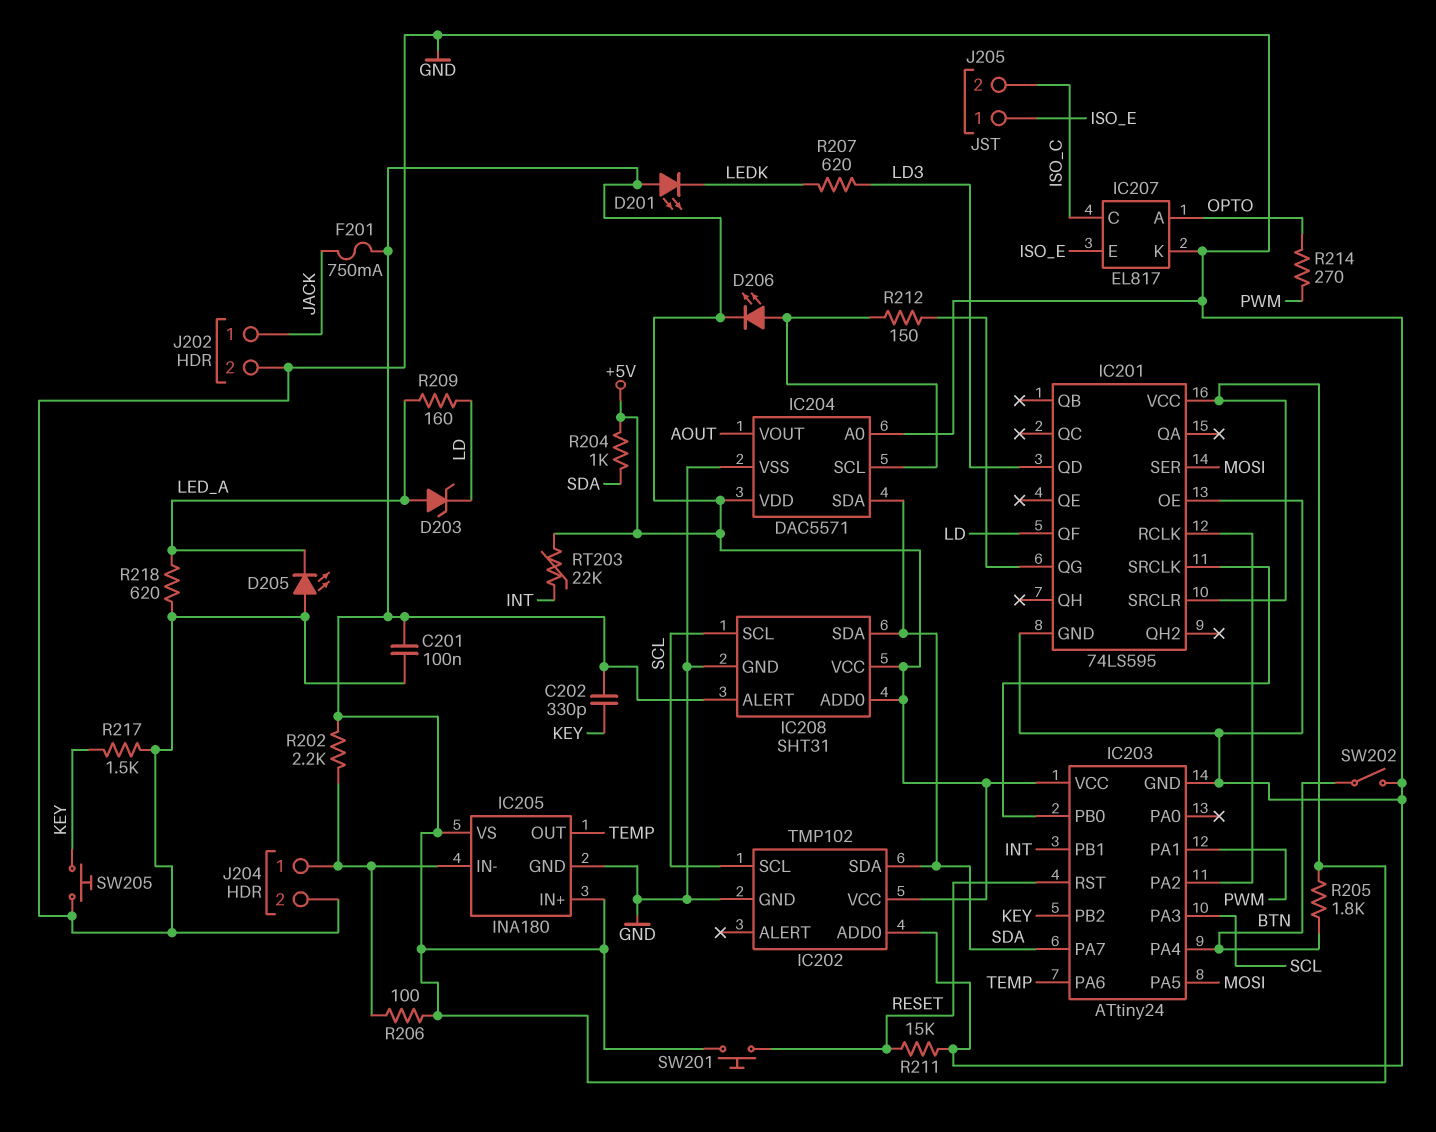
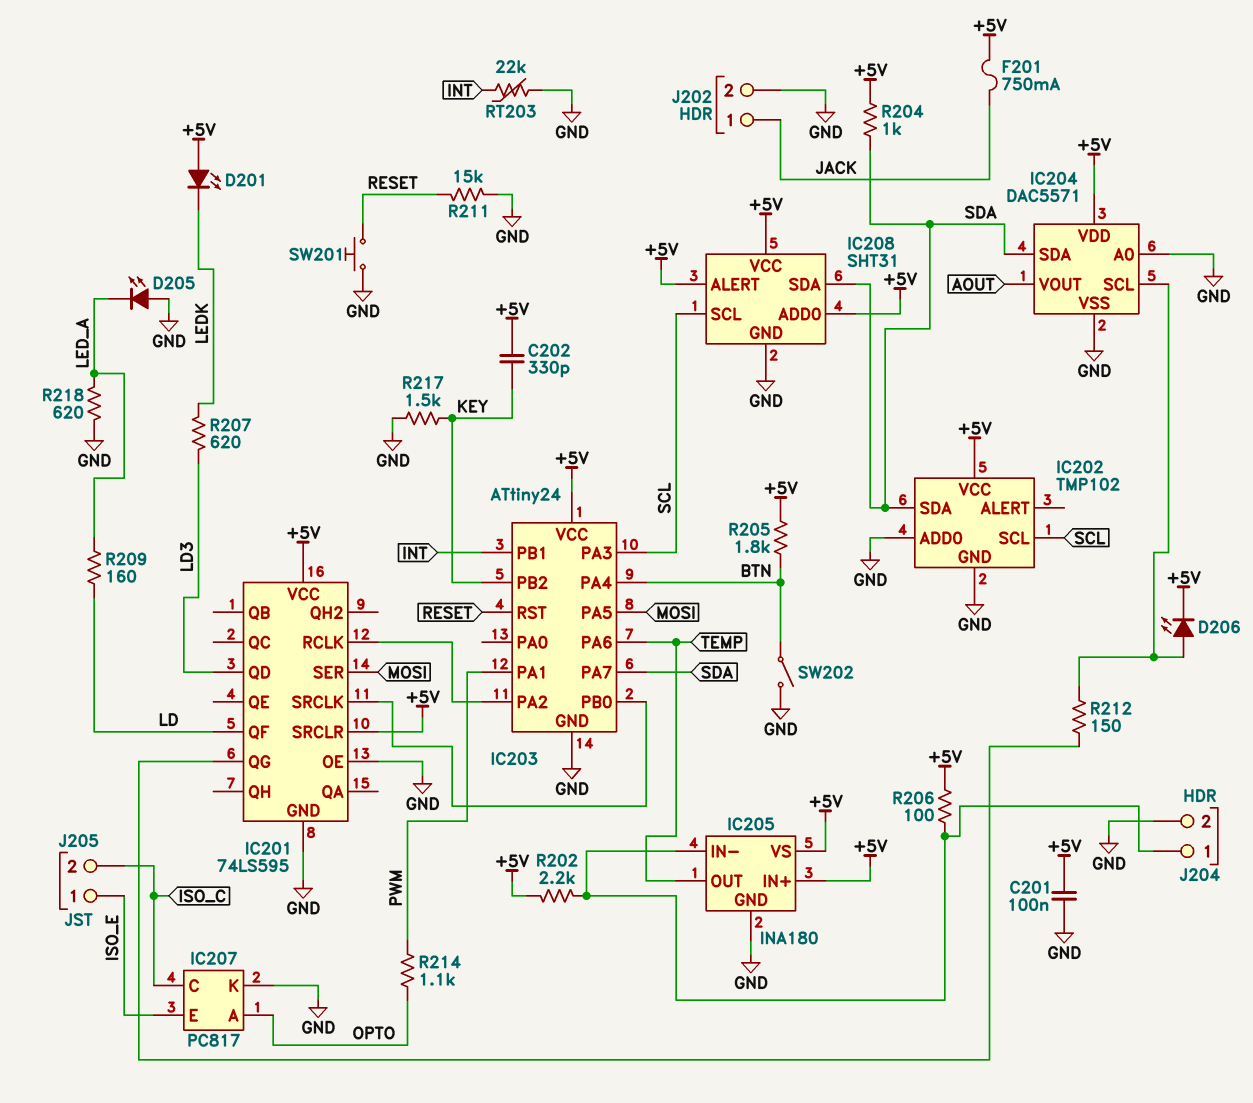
D203: zener (A LED_A, K LD) -> none
IC207: EL817 -> PC817
R214: 270 (OPTO, PWM) -> 1.1k (OPTO, PWM)
RT203: 22k (+5V, INT) -> 22k (GND, INT)
SW201: button (+5V, RESET) -> button (GND, RESET)
SW205: button (GND, KEY) -> none

